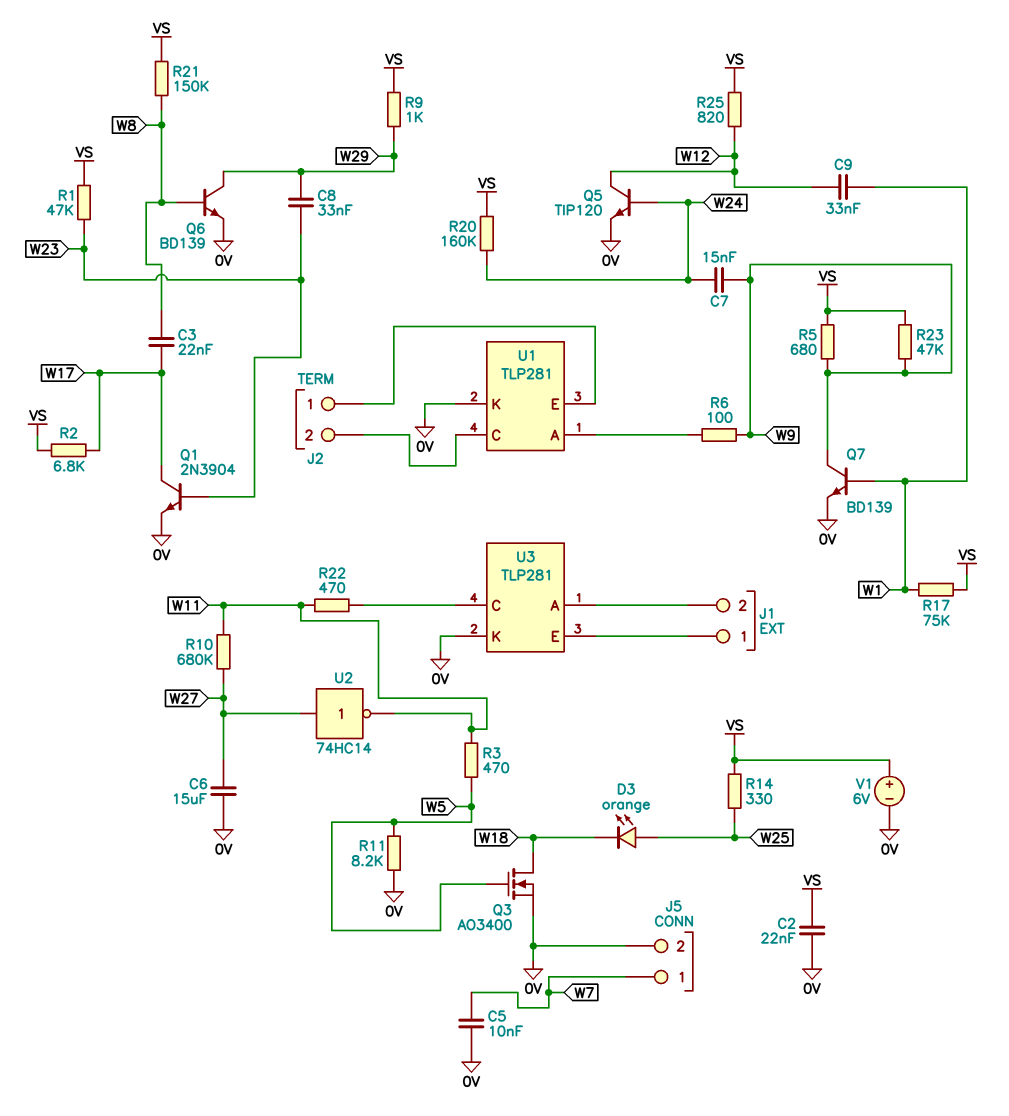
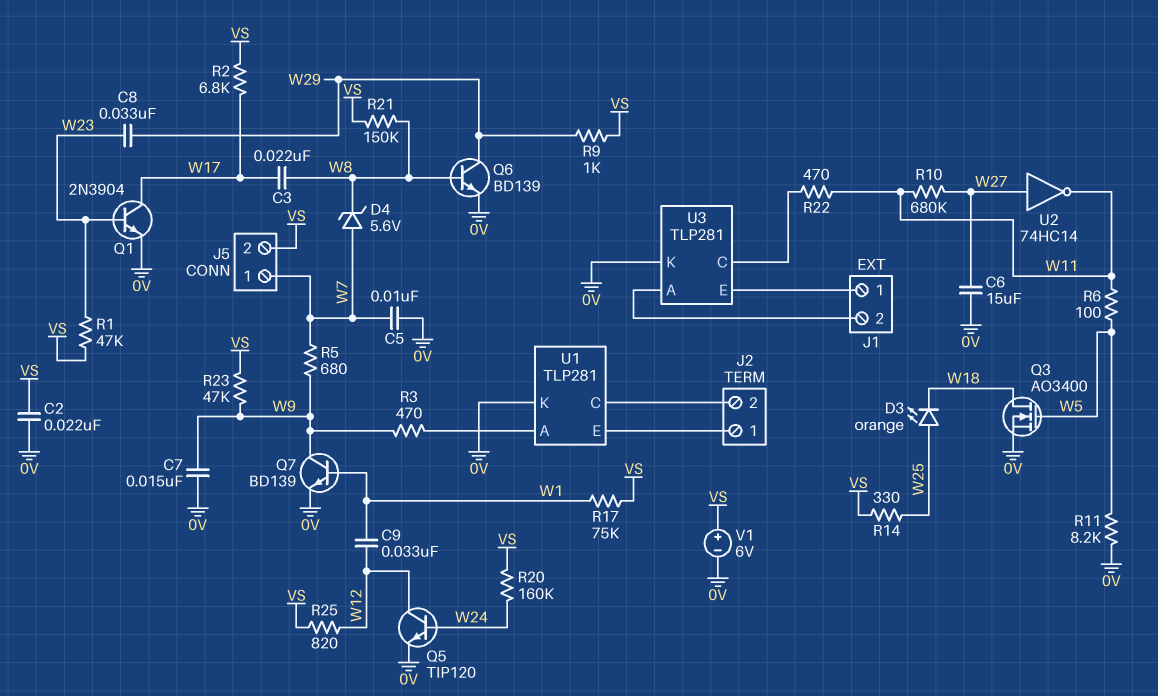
C7: 15nF (W9, W24) -> 15nF (0V, W9)
D4: none -> zener 5.6V (A W7, K W8)
J5 pin 2: 0V -> VS
R3: 470 (W5, W11) -> 470 (U1/A, W9)
R5: 680 (VS, W9) -> 680 (W7, W9)
R6: 100 (U1/A, W9) -> 100 (W5, W11)

